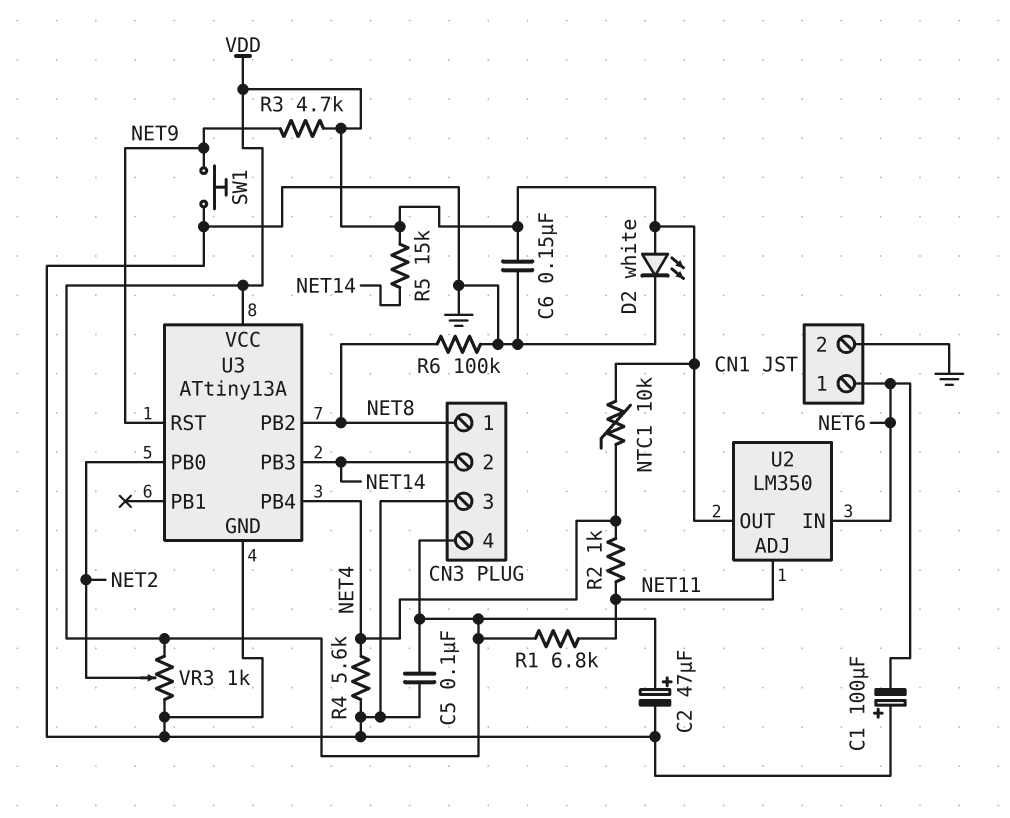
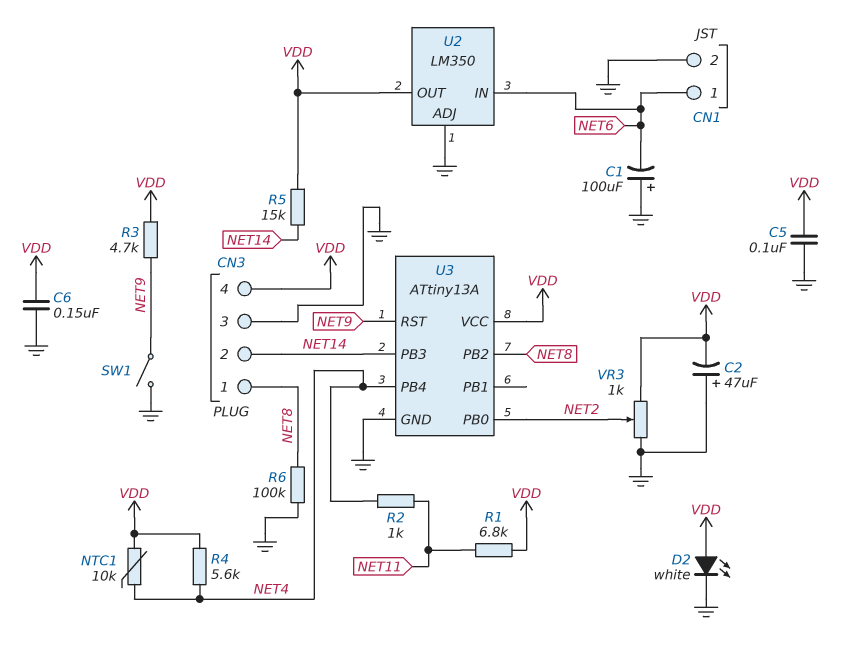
C2: 47uF (plus VDD, minus GND) -> 47uF (plus GND, minus VDD)
R4: 5.6k (GND, NET4) -> 5.6k (NET4, VDD)
SW1: button (GND, NET9) -> switch (GND, NET9)
U2 pin ADJ: NET11 -> GND

